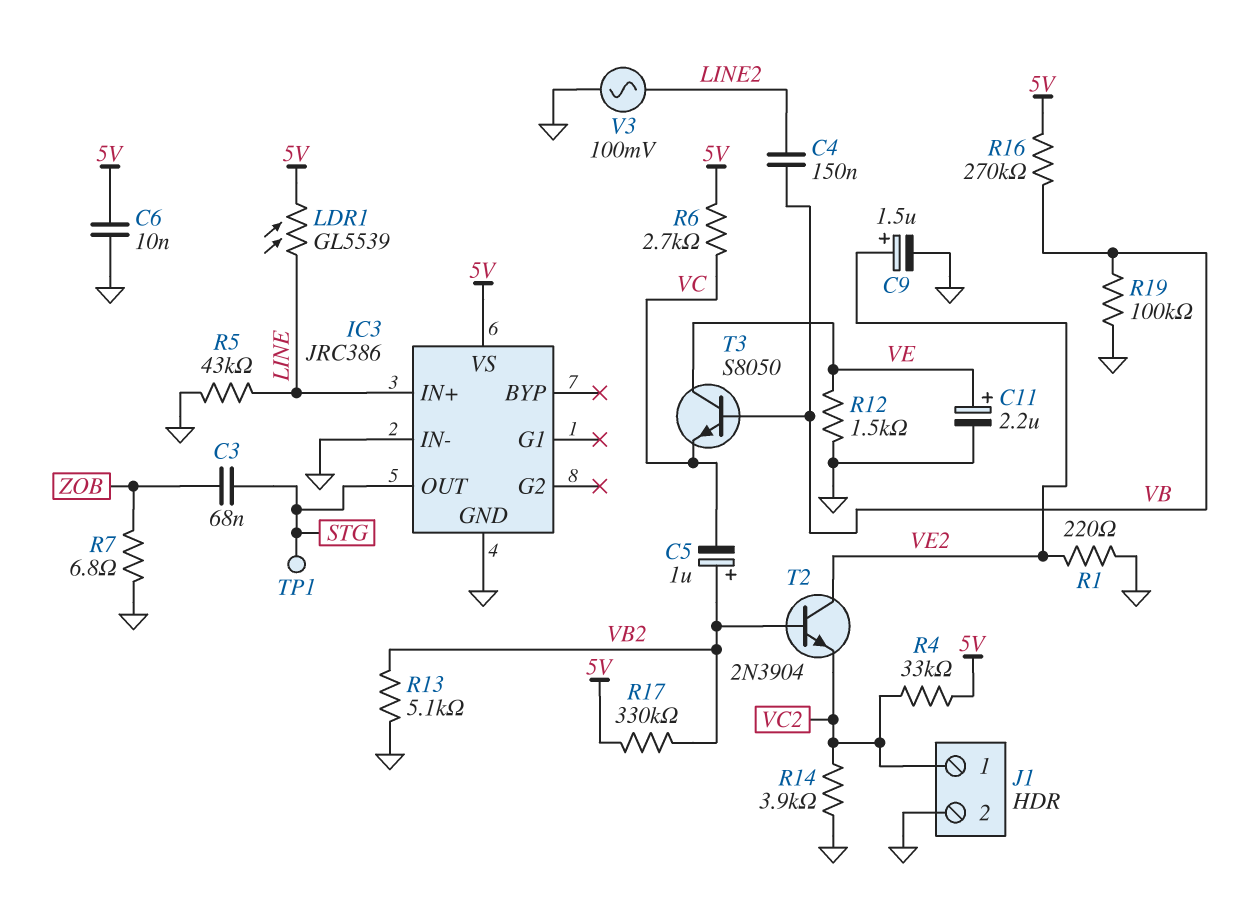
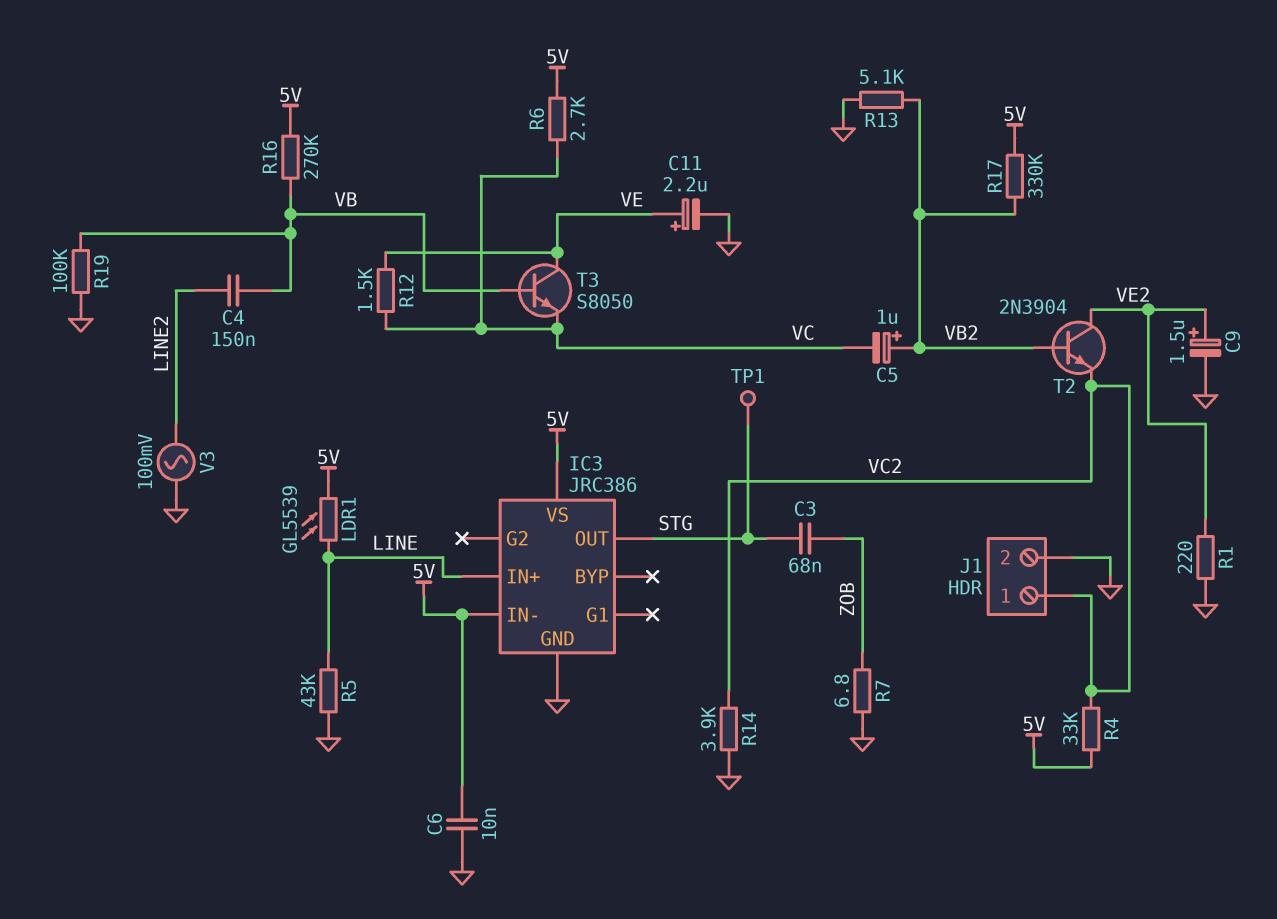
IC3 pin IN-: GND -> 5V
R12: 1.5k (GND, VE) -> 1.5k (VC, VE)

